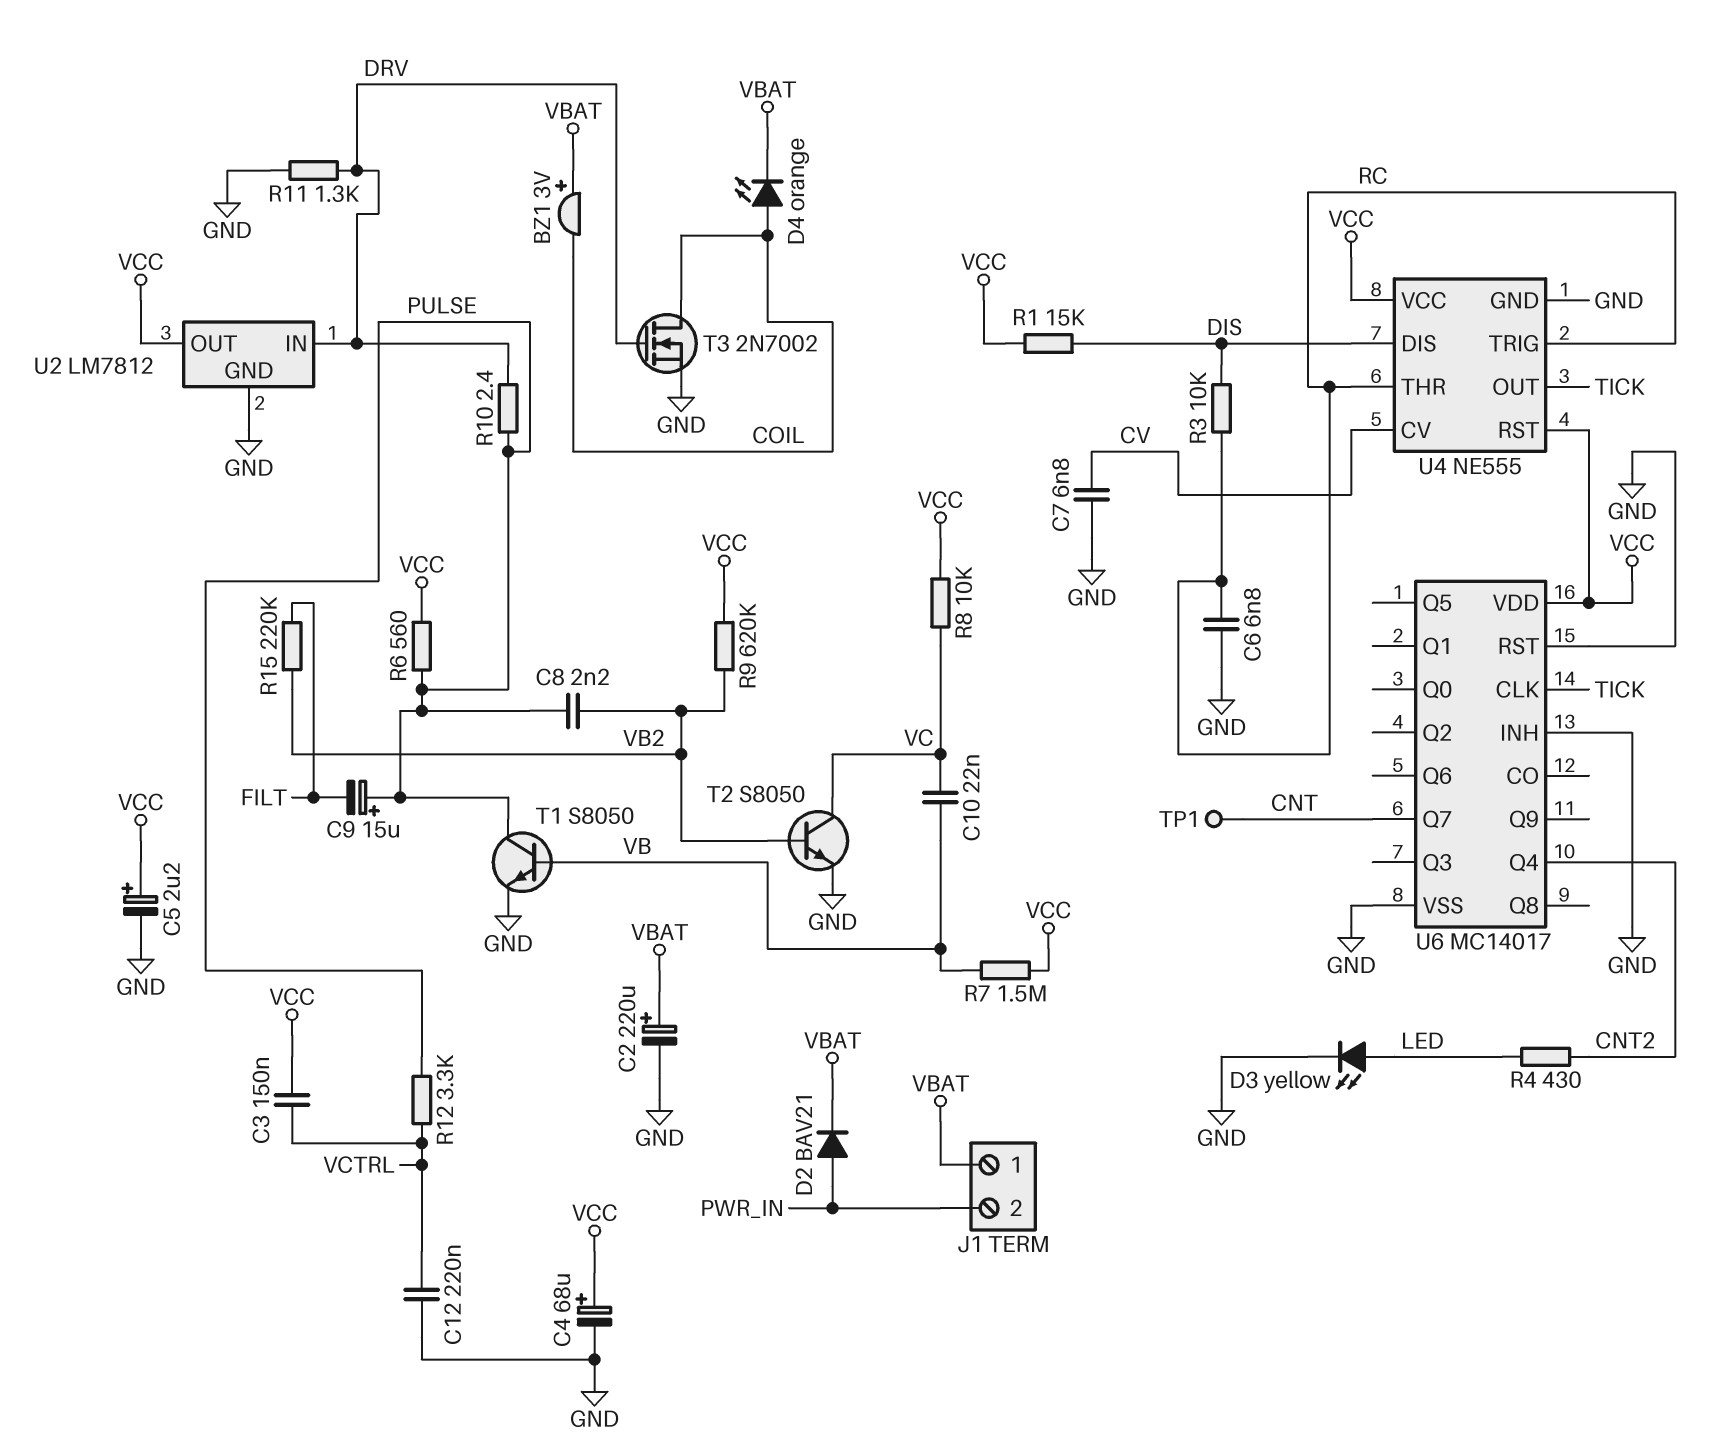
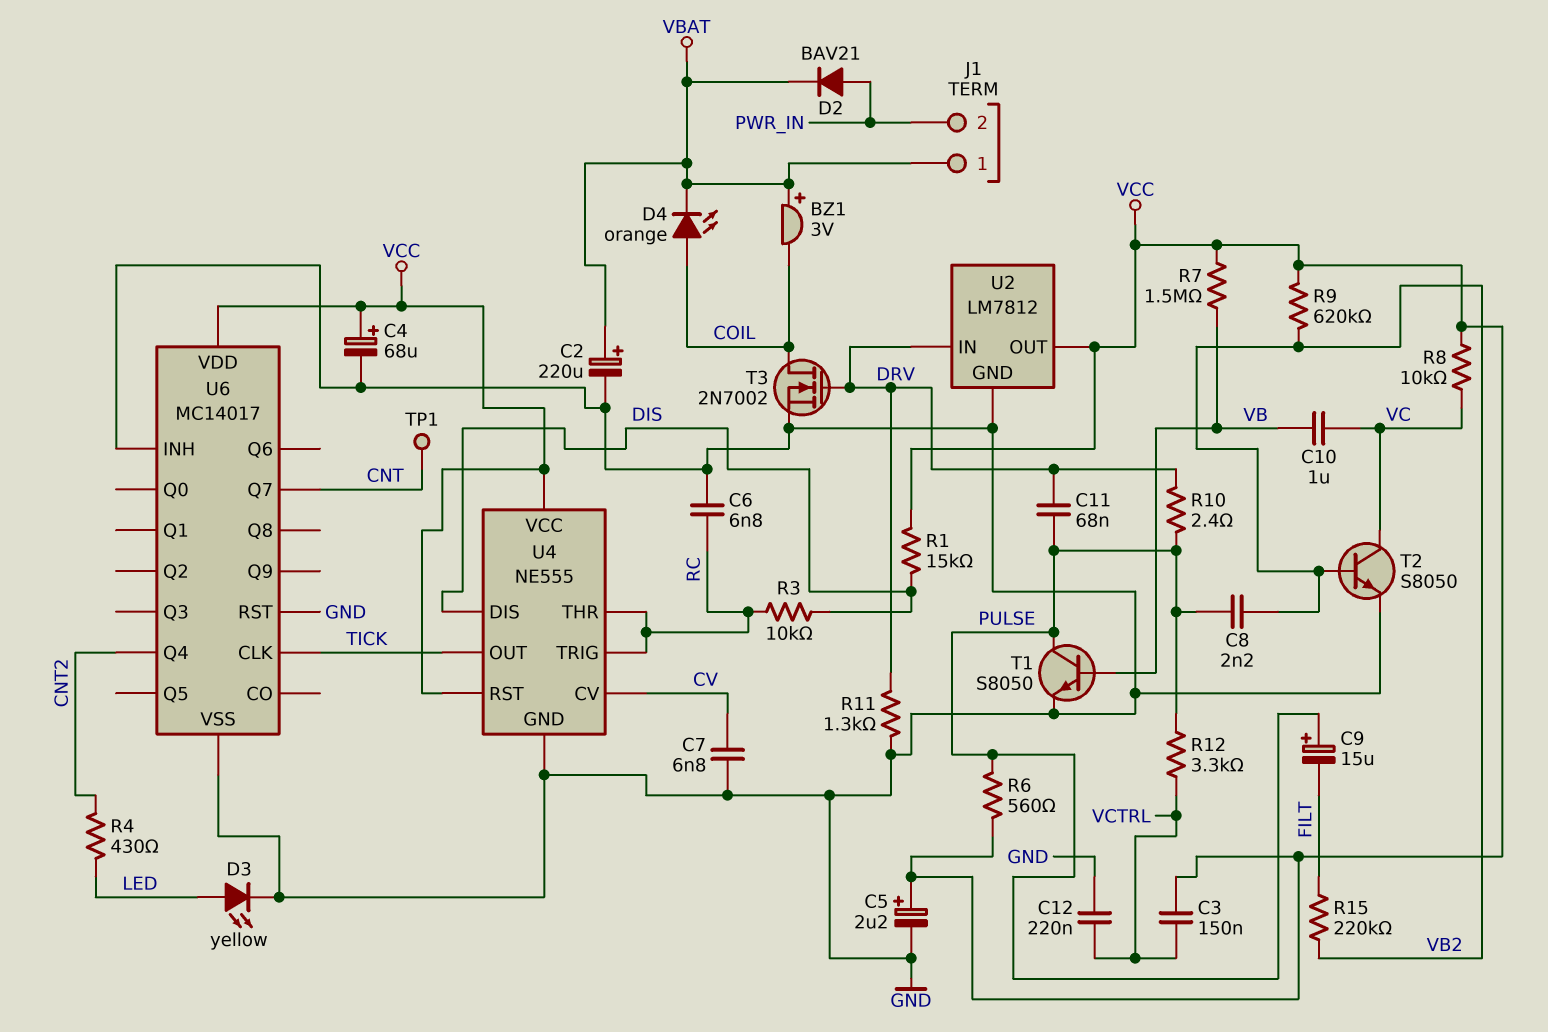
C10: 22nF (VB, VC) -> 1uF (VB, VC)
C11: none -> 68nF (DRV, PULSE)

